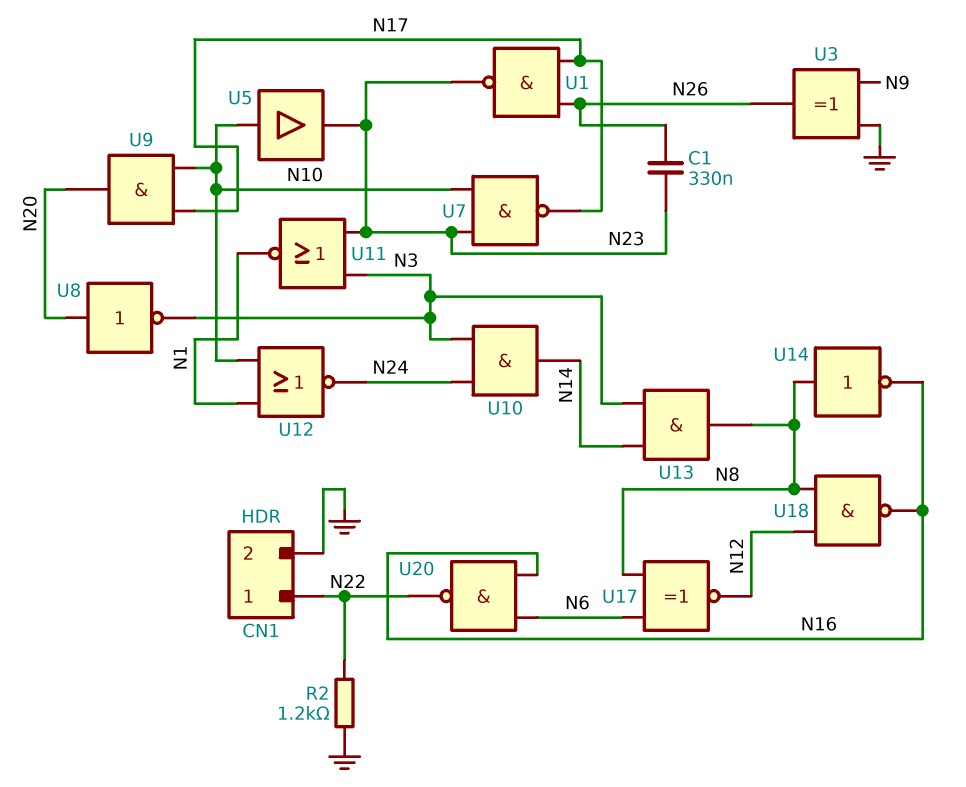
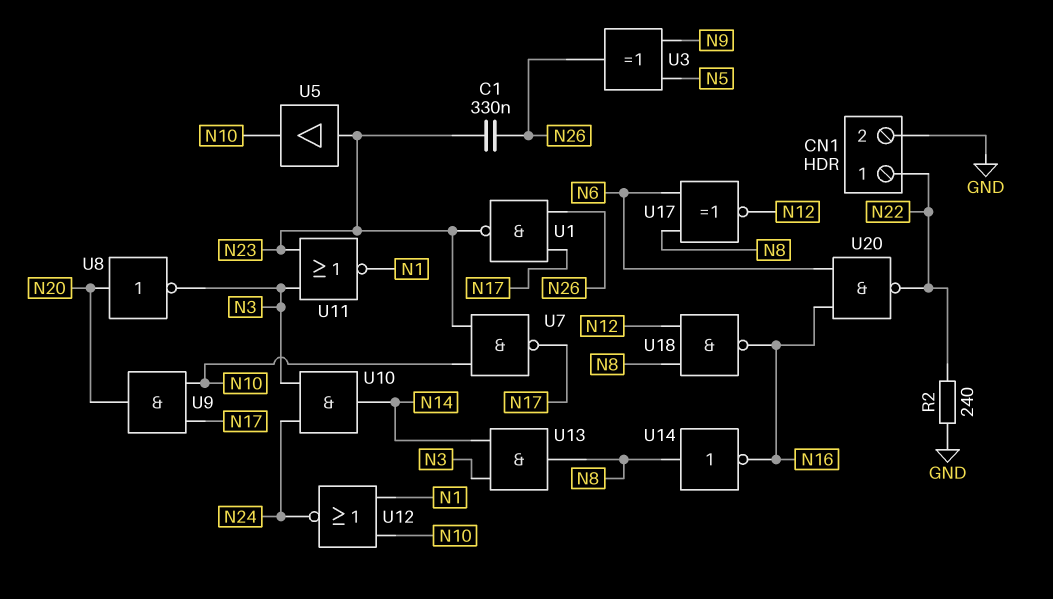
R2: 1.2k (GND, N22) -> 240 (GND, N22)
U3: XOR (in GND, in N9, out N26) -> XOR (in N5, in N9, out N26)
U5: buffer (in N10, out N23) -> buffer (in N23, out N10)

